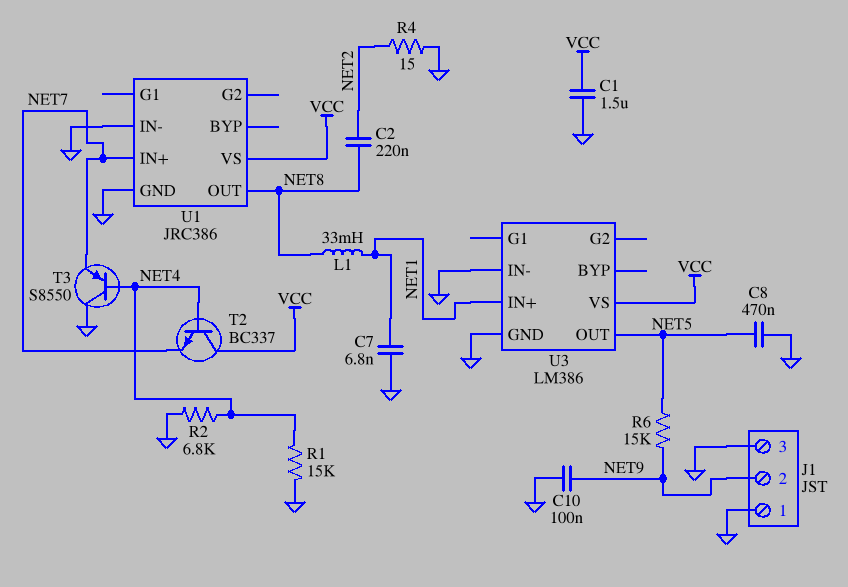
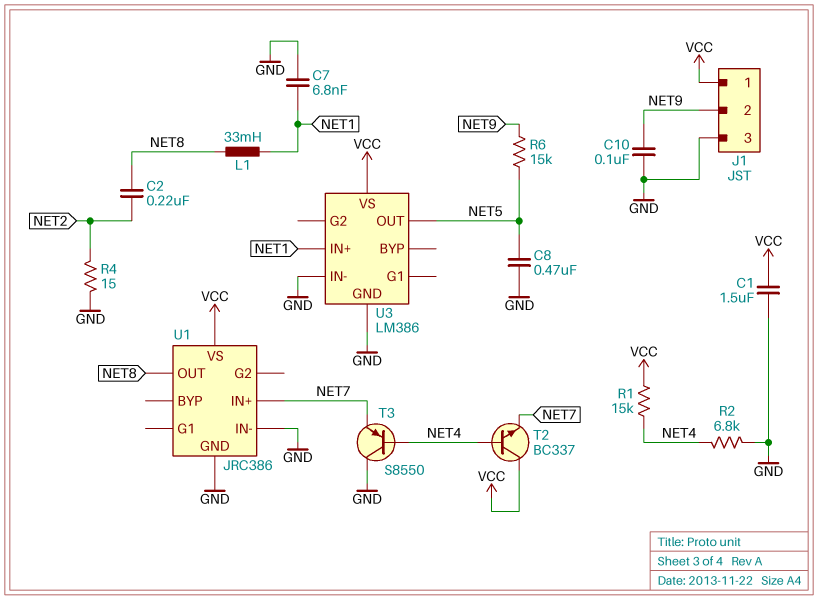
J1 pin 1: GND -> VCC
R1: 15k (GND, NET4) -> 15k (NET4, VCC)

